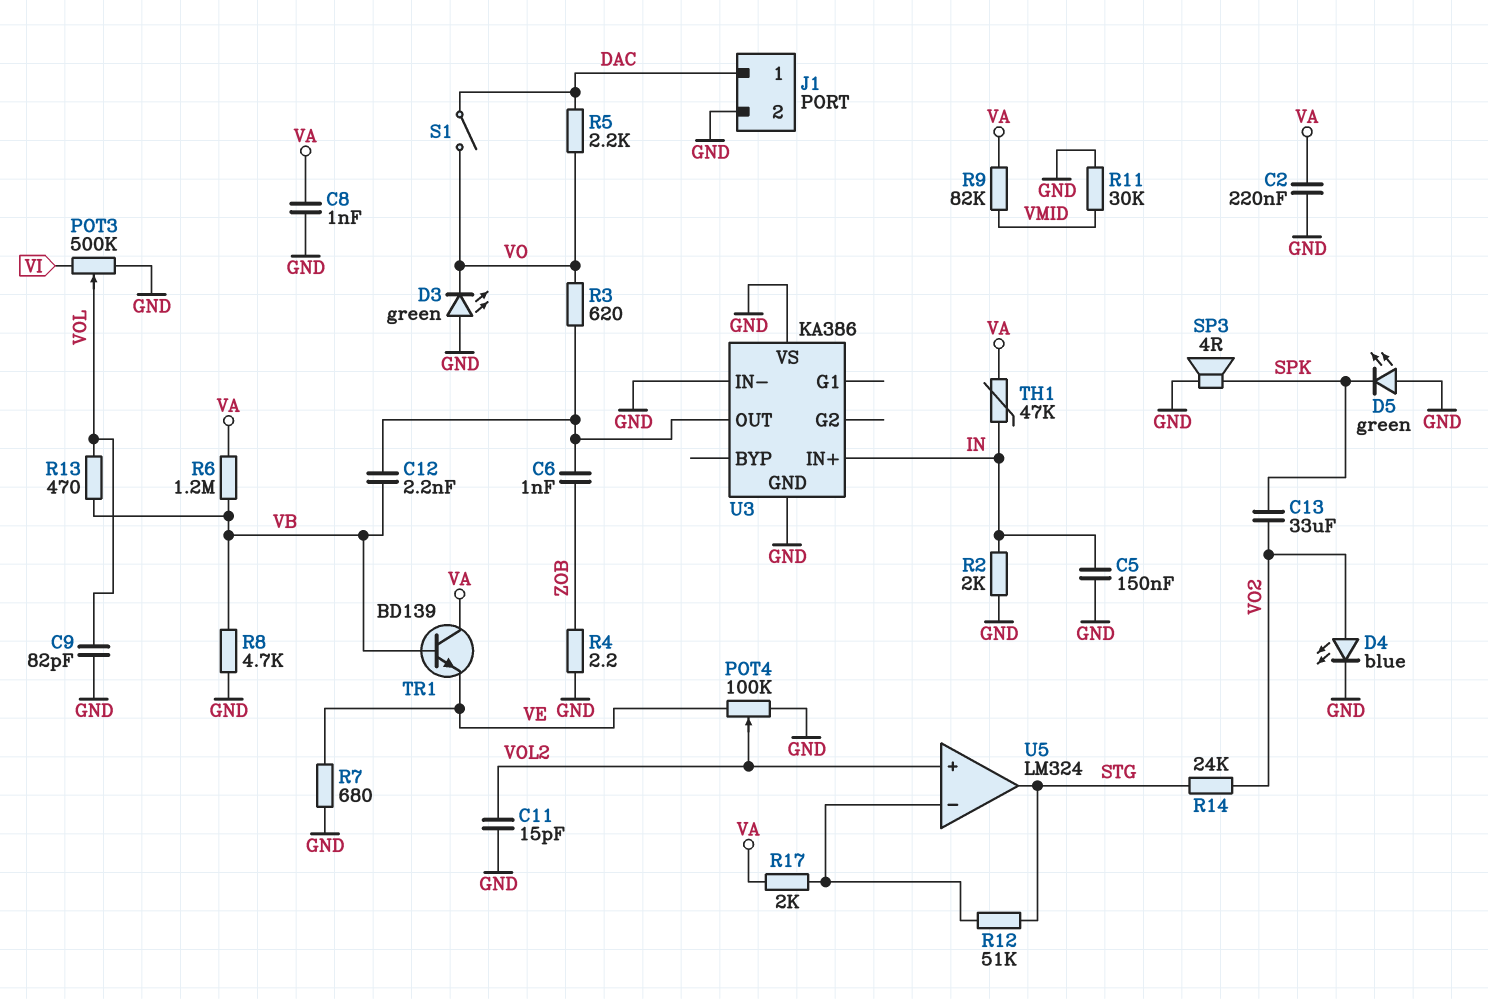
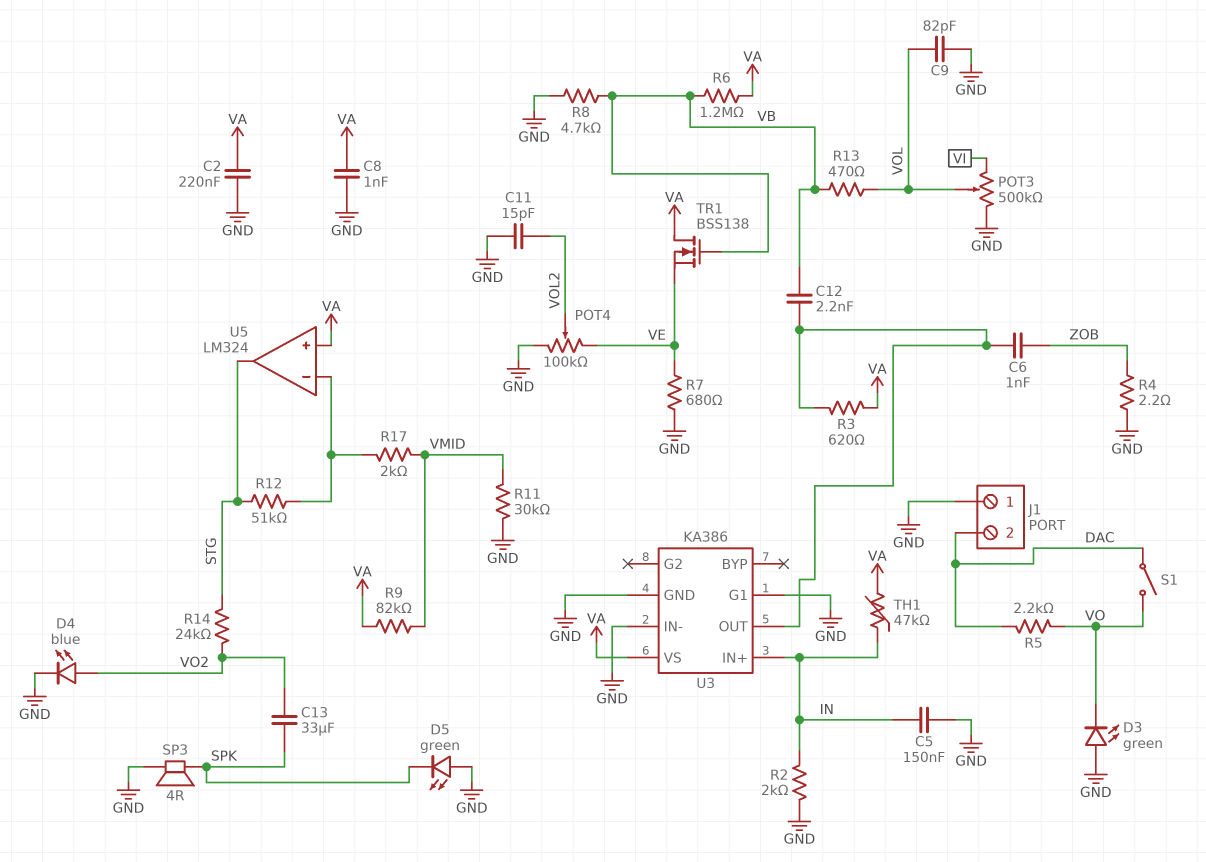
J1 pin 1: DAC -> GND
J1 pin 2: GND -> DAC
R3: 620 (U3/OUT, VO) -> 620 (U3/OUT, VA)
R17: 2k (U5/in-, VA) -> 2k (U5/in-, VMID)
TR1: NPN BD139 (B VB, C VA, E VE) -> NMOS BSS138 (G VB, D VA, S VE)
U3 pin G1: none -> GND
U3 pin VS: GND -> VA
U5 pin in+: VOL2 -> VA

